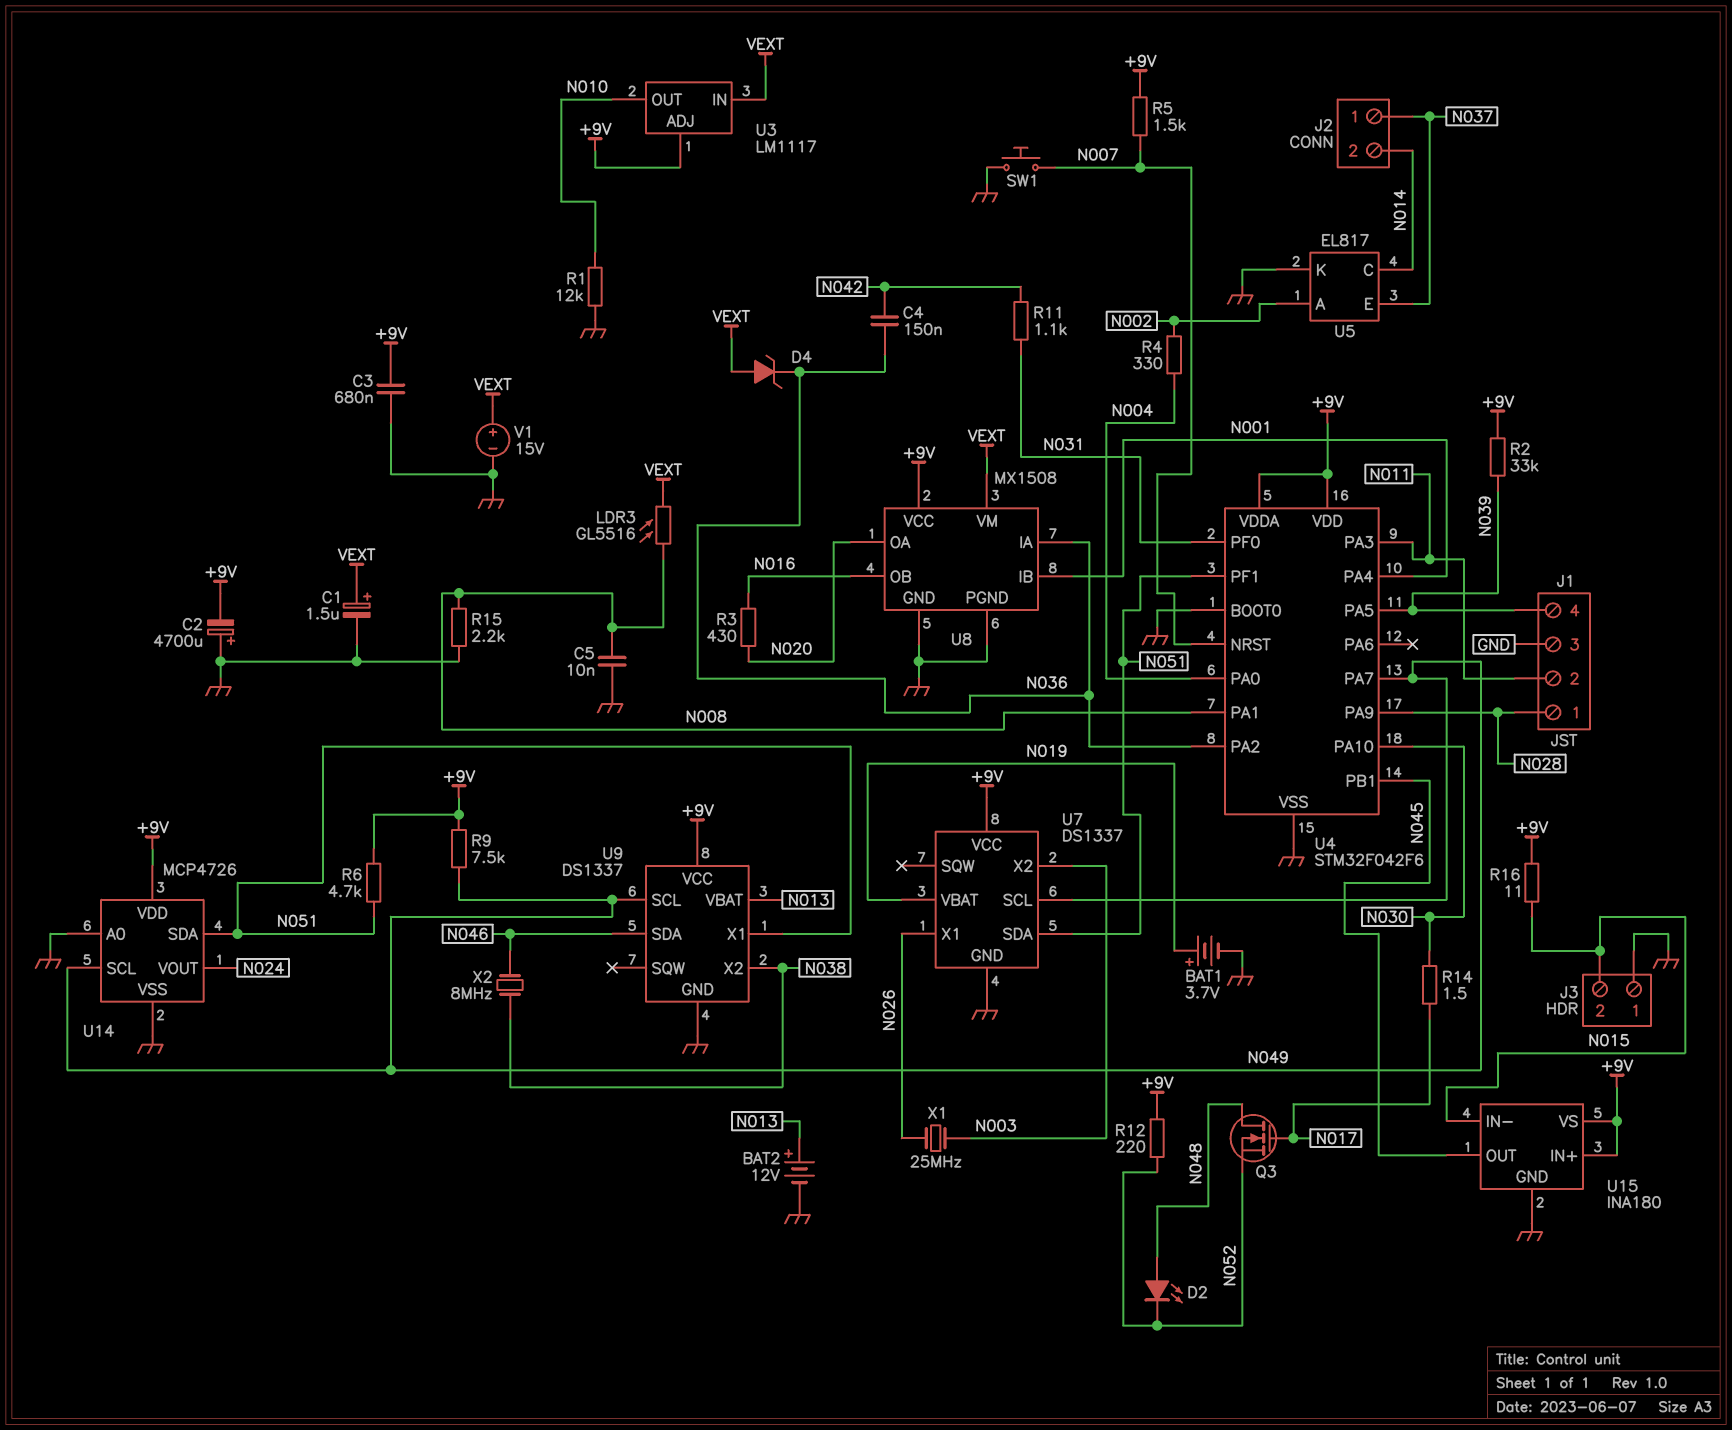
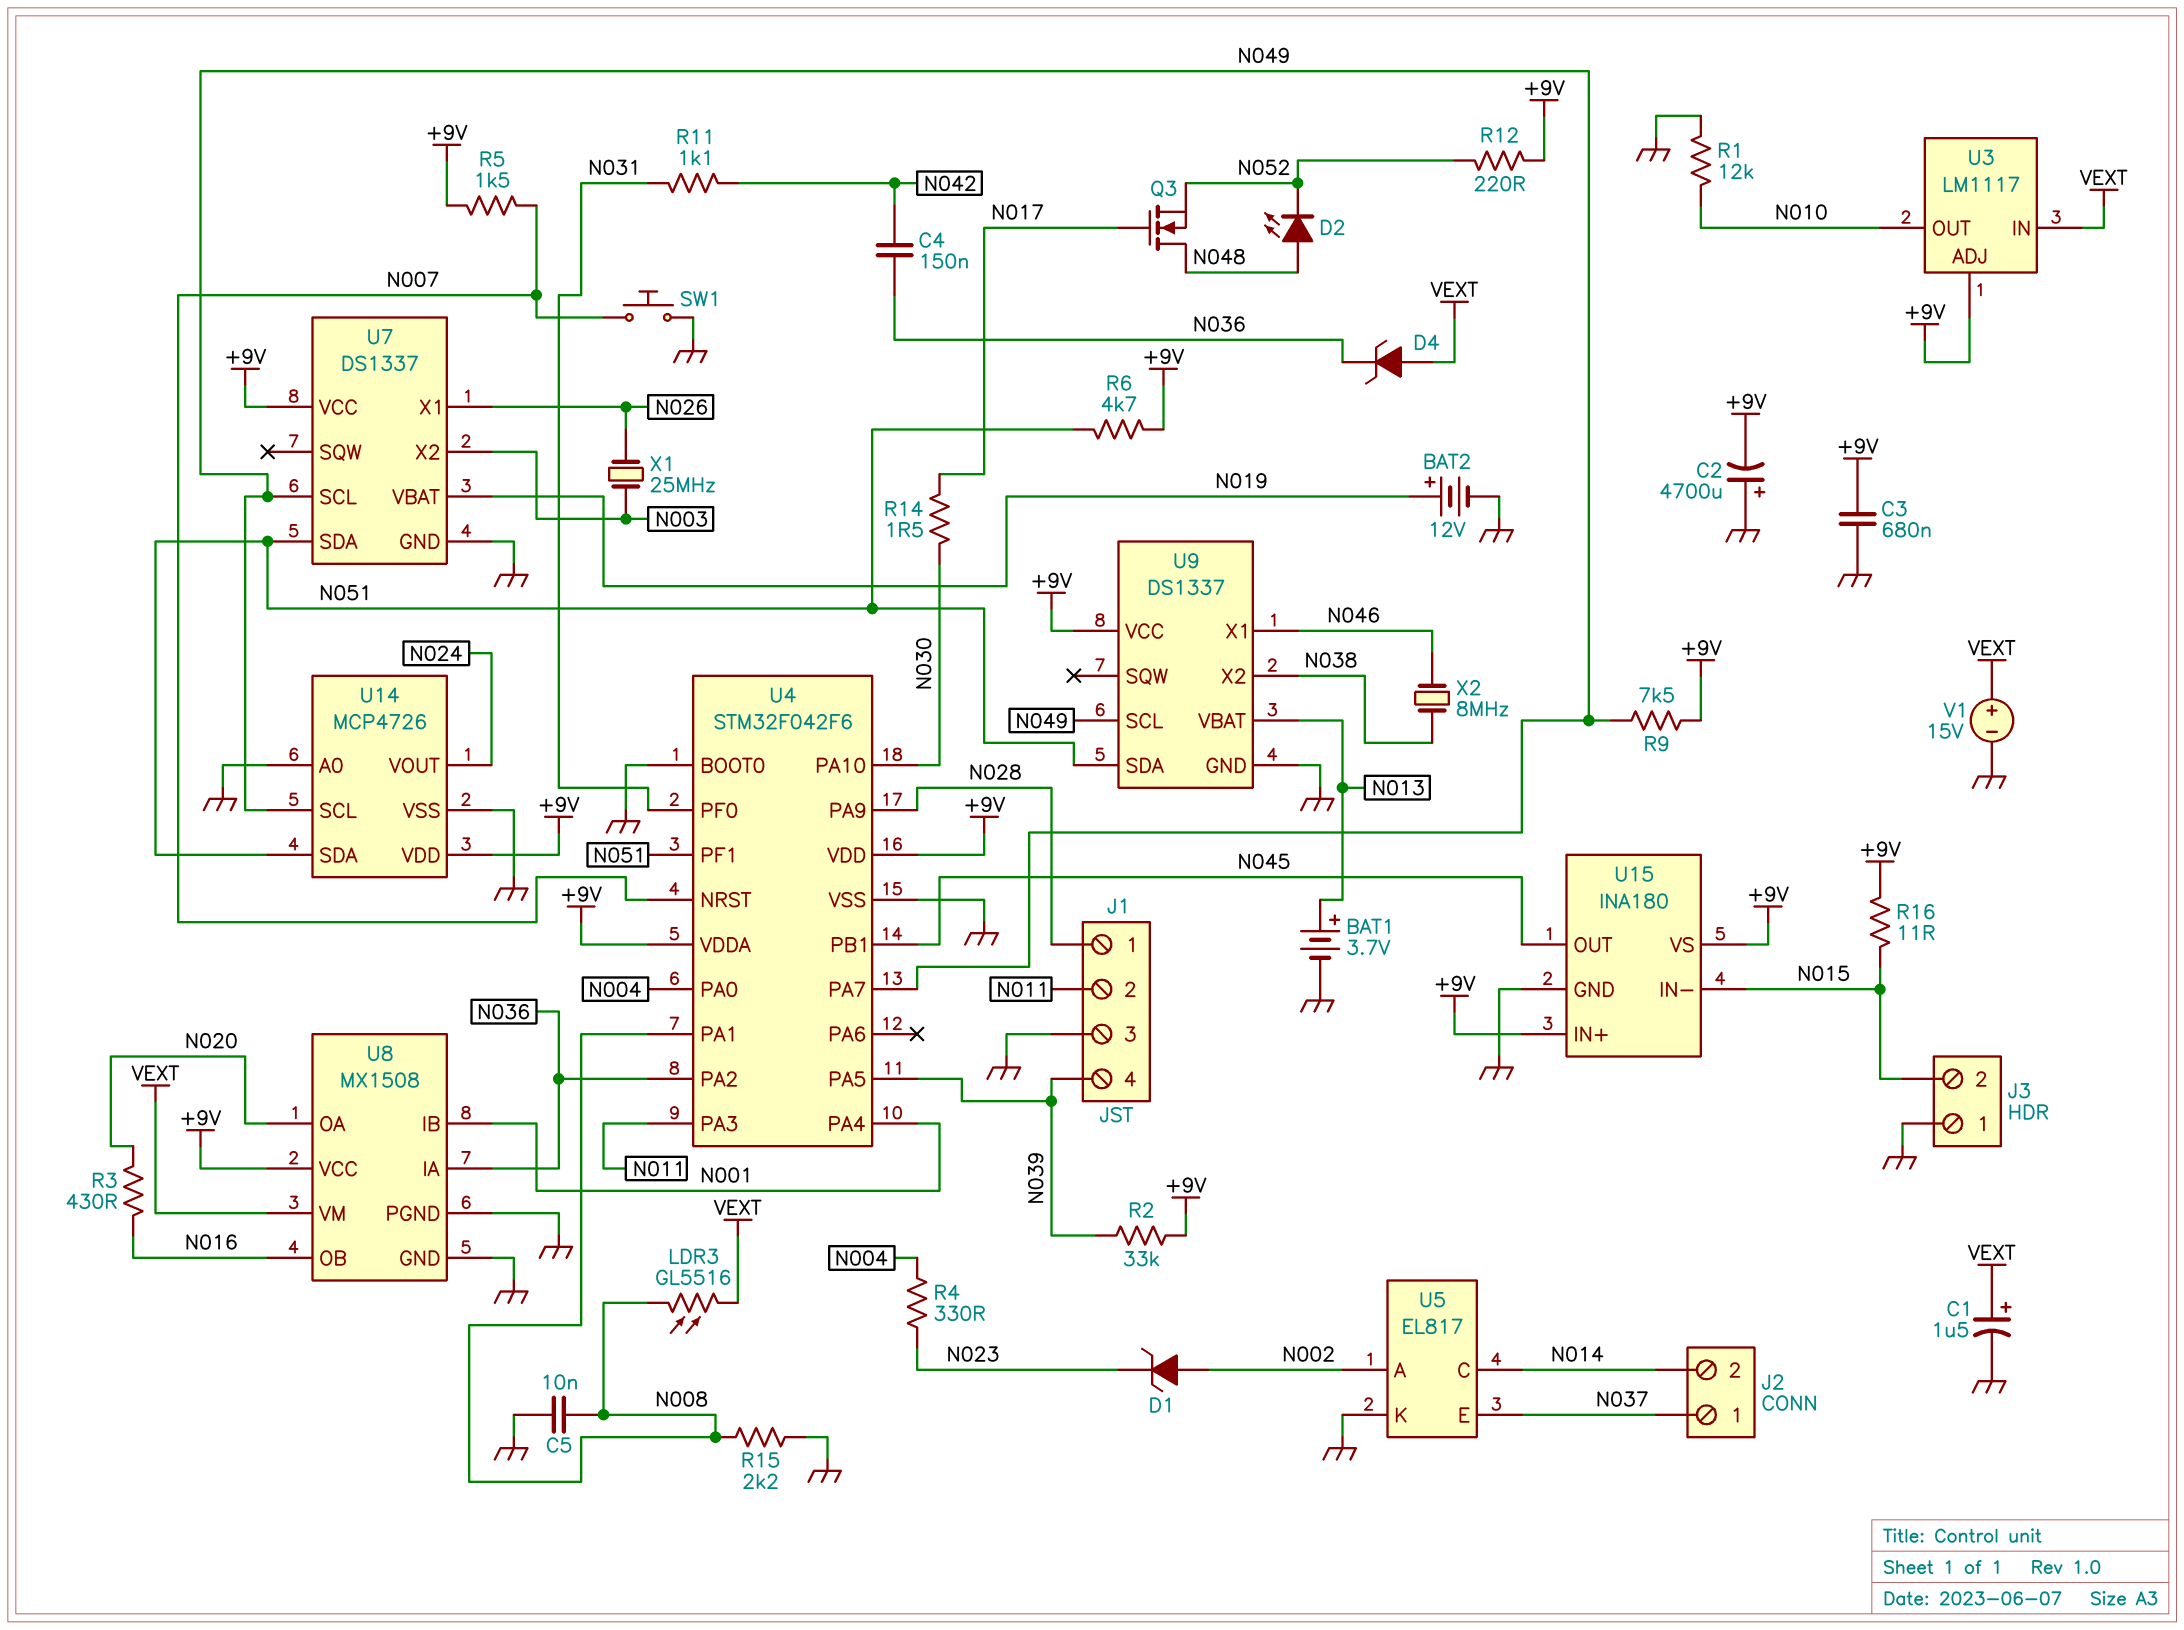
BAT1: 3.7V (plus N019, minus GND) -> 3.7V (plus N013, minus GND)
BAT2: 12V (plus N013, minus GND) -> 12V (plus N019, minus GND)
D1: none -> zener (A N002, K N023)
R4: 330 (N002, N004) -> 330 (N004, N023)
U9 pin SDA: N046 -> N051
U9 pin X1: N051 -> N046

